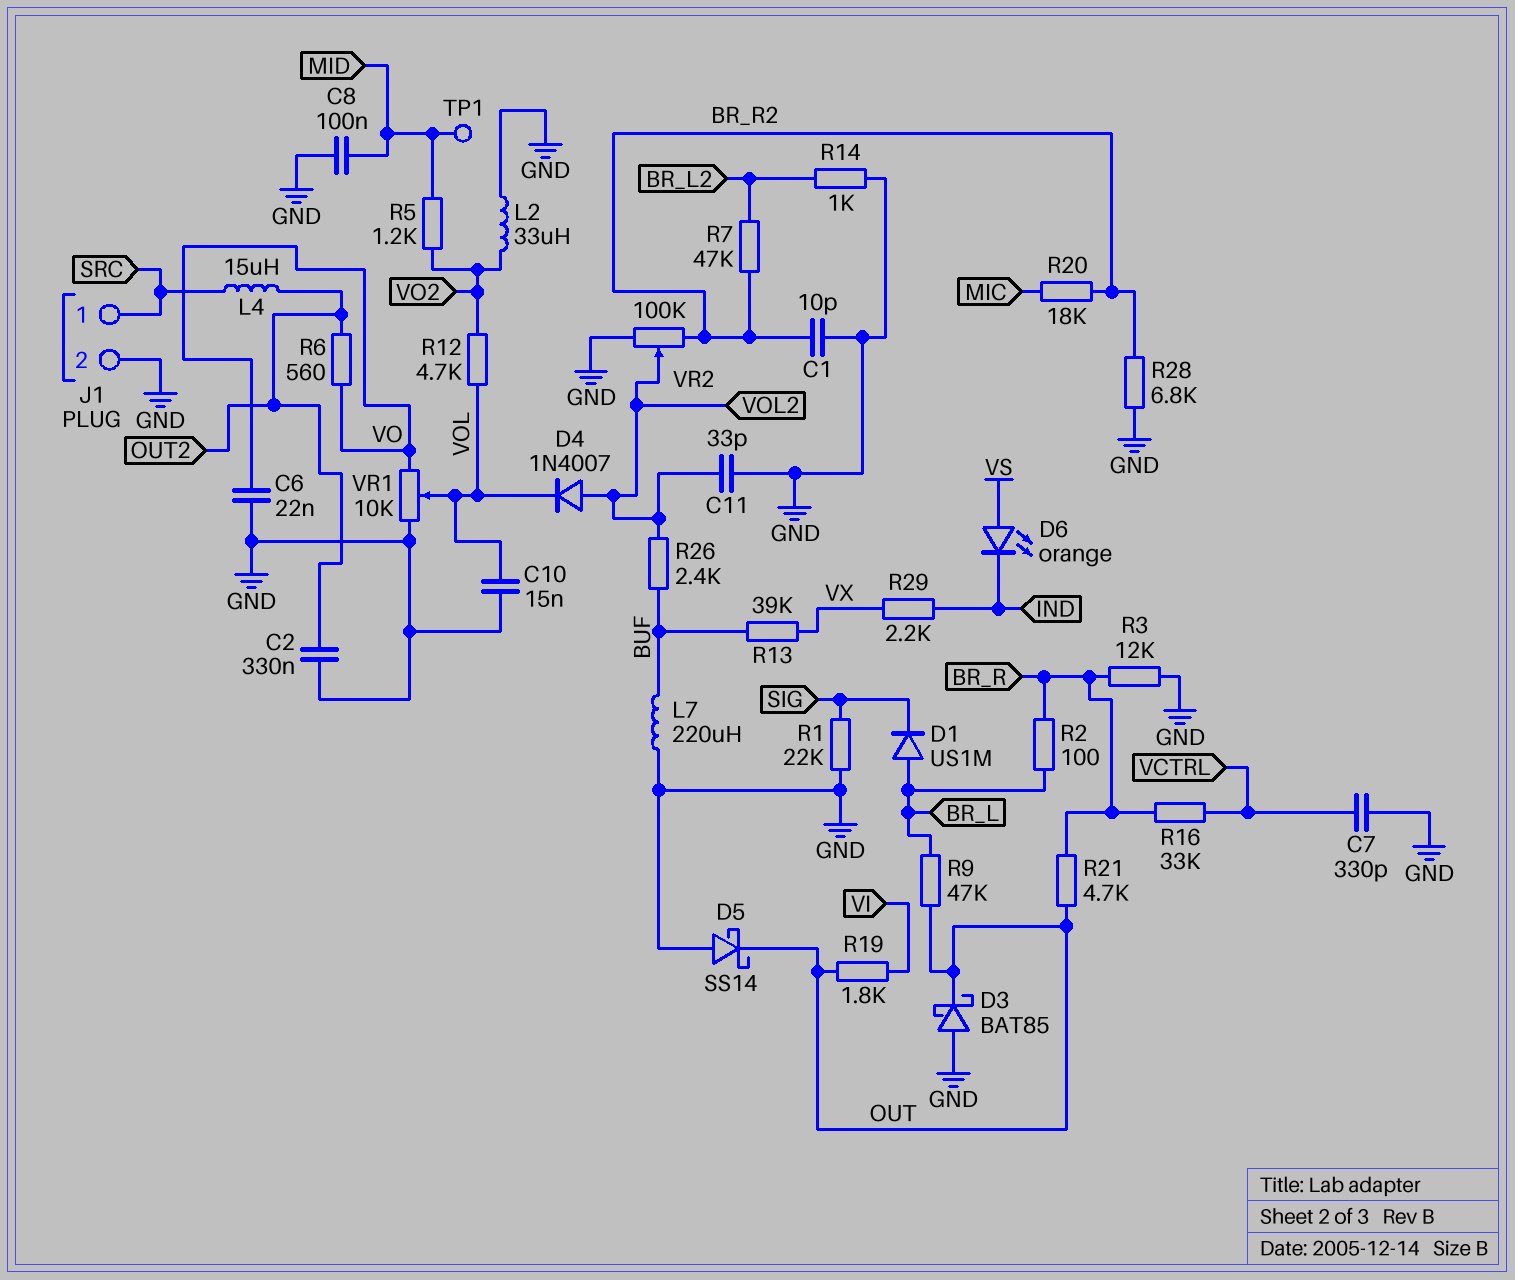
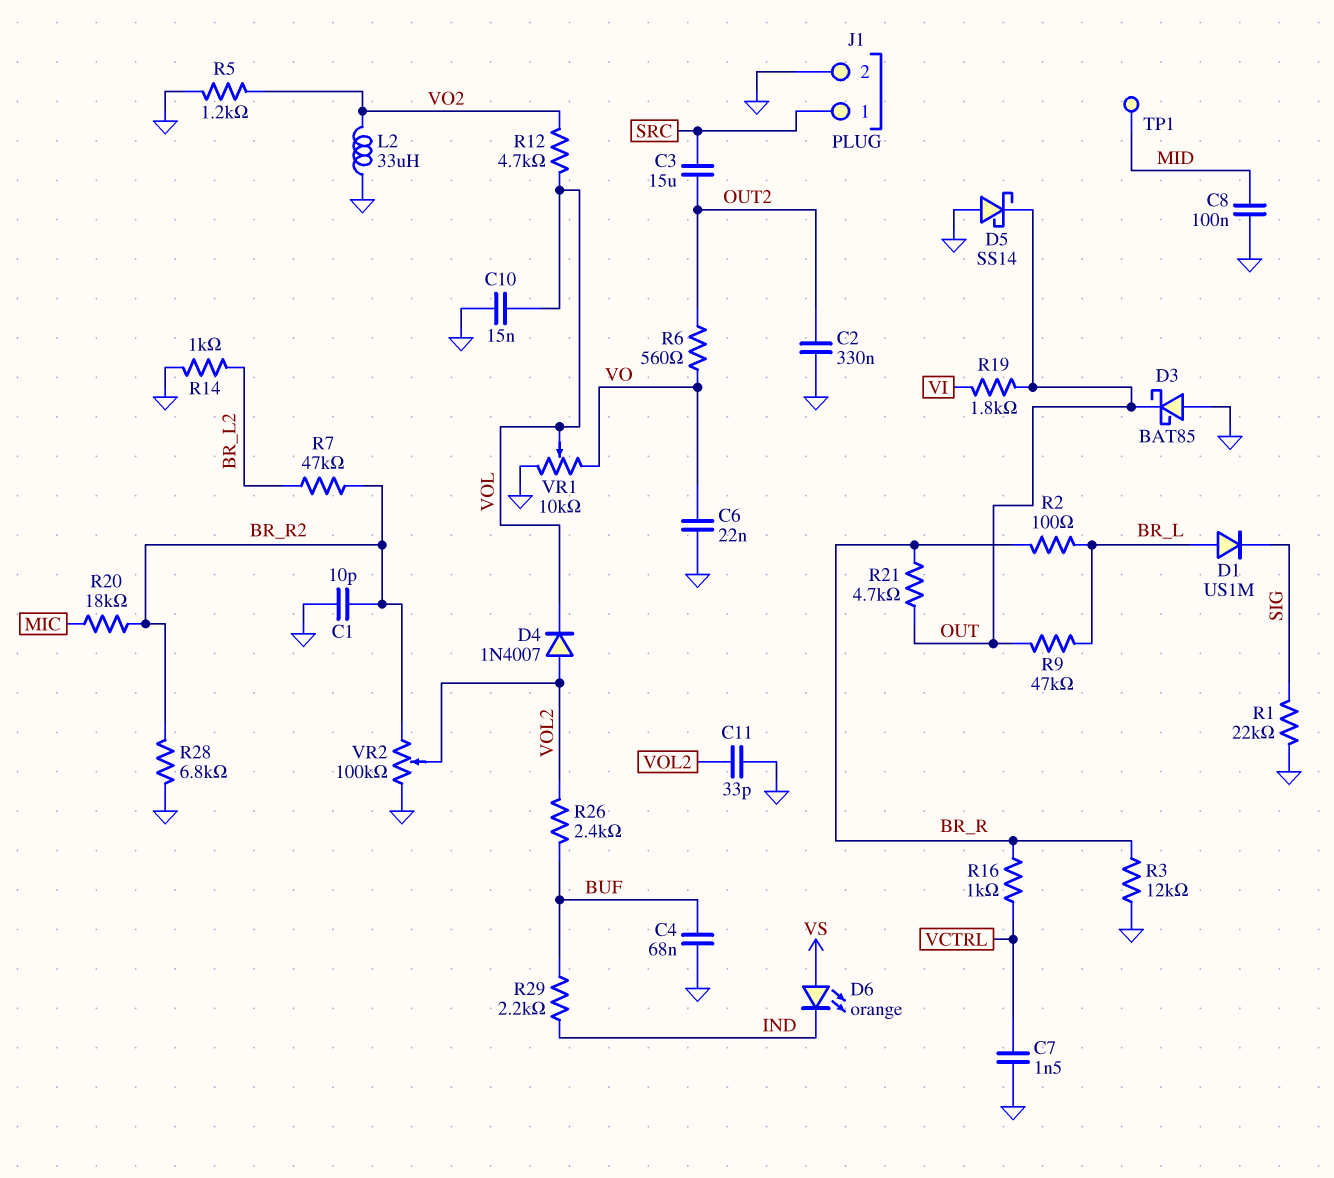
C3: none -> 15uF (OUT2, SRC)
C4: none -> 68nF (BUF, GND)
C7: 330pF (GND, VCTRL) -> 1.5nF (GND, VCTRL)
L4: 15uH (OUT2, SRC) -> none
L7: 220uH (BUF, GND) -> none
R5: 1.2k (MID, VO2) -> 1.2k (GND, VO2)
R13: 39k (BUF, VX) -> none
R16: 33k (BR_R, VCTRL) -> 1k (BR_R, VCTRL)
R29: 2.2k (IND, VX) -> 2.2k (BUF, IND)

